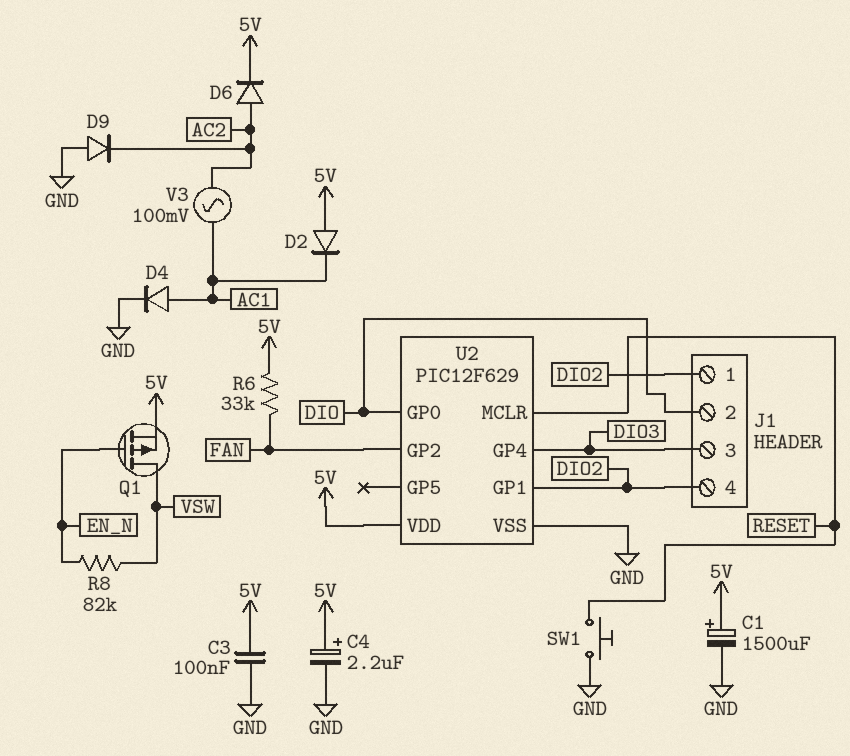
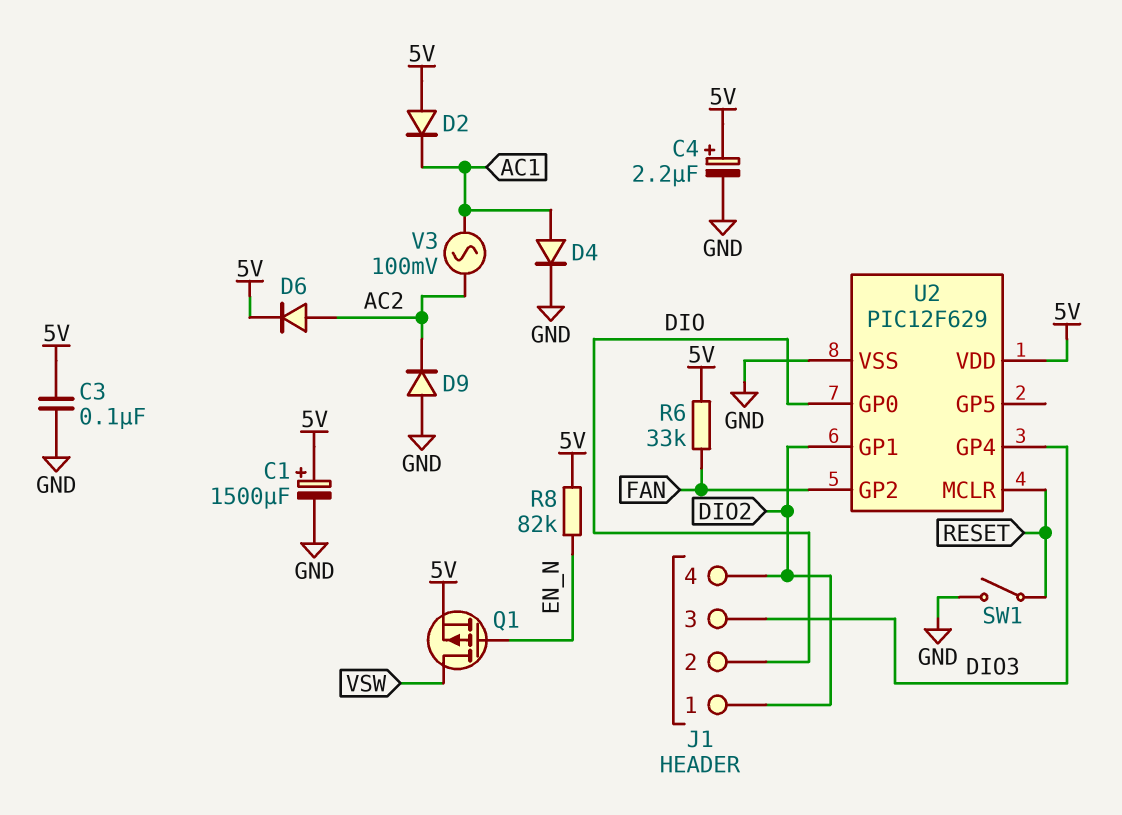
R8: 82k (EN_N, VSW) -> 82k (5V, EN_N)
SW1: button (GND, RESET) -> switch (GND, RESET)

